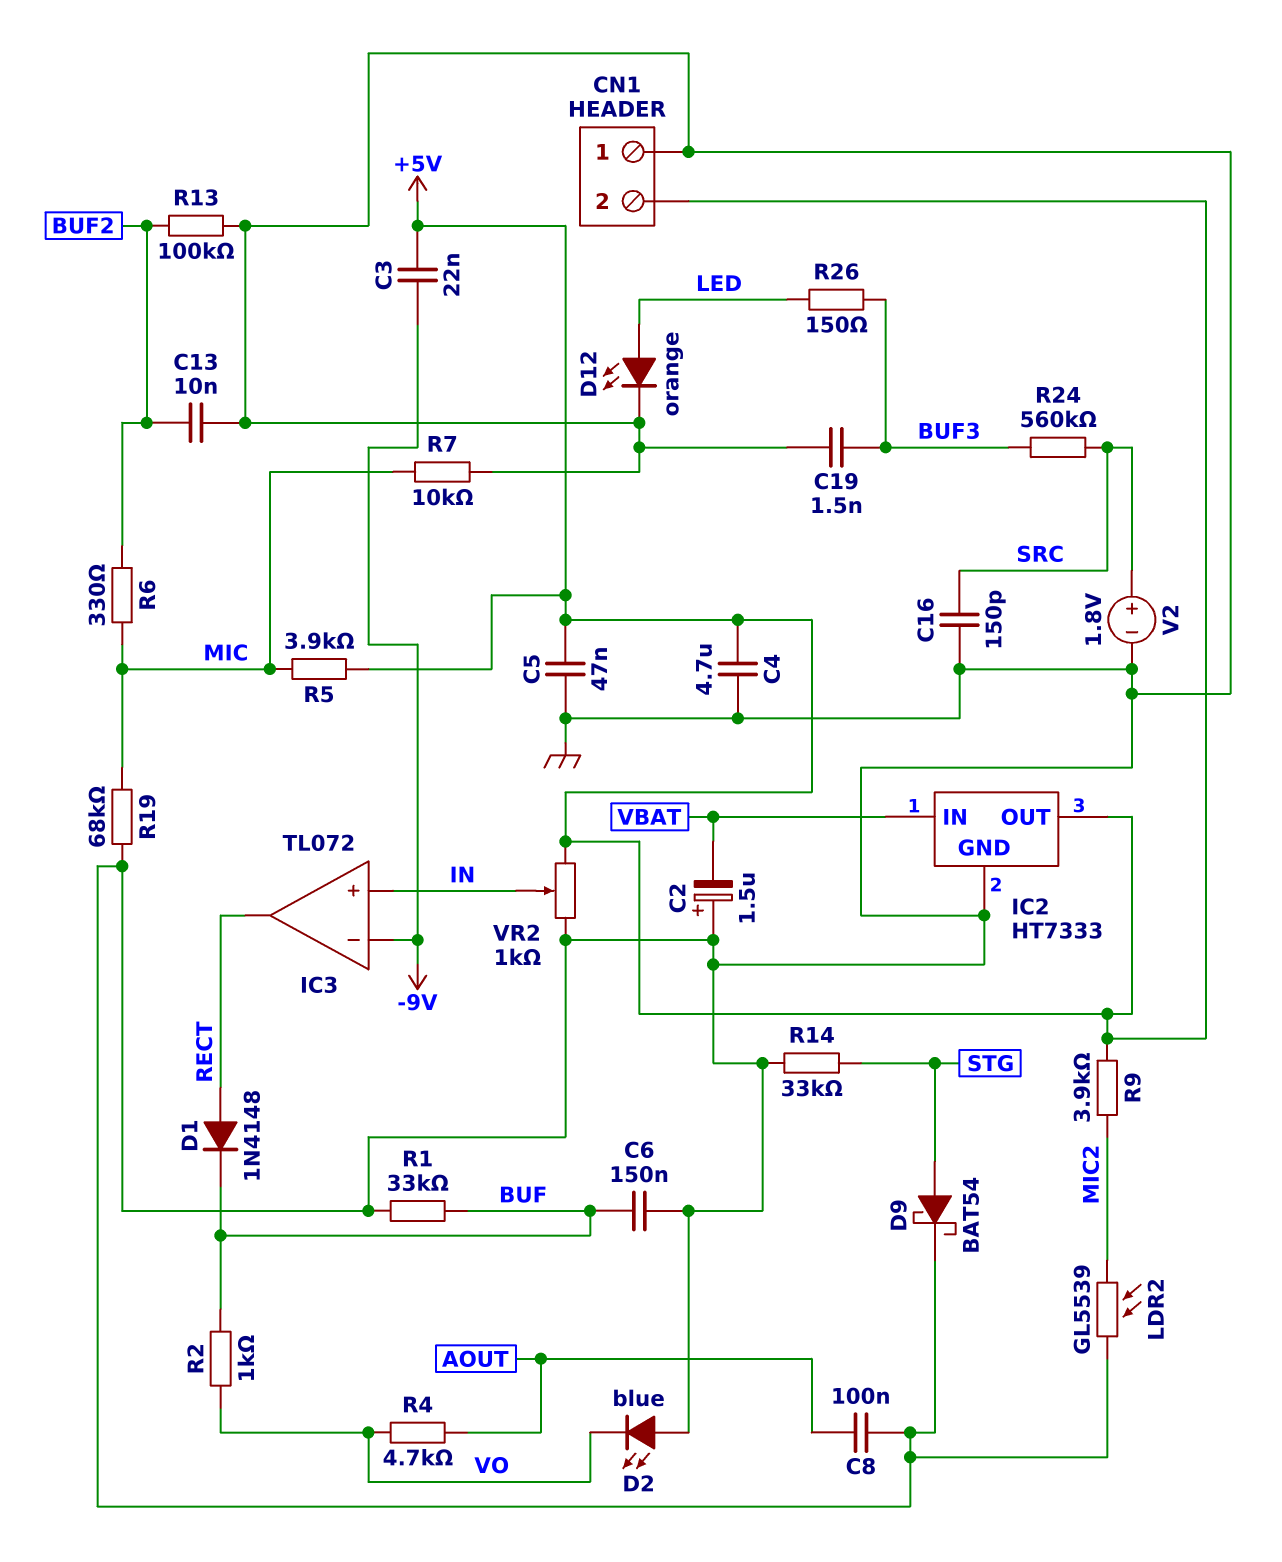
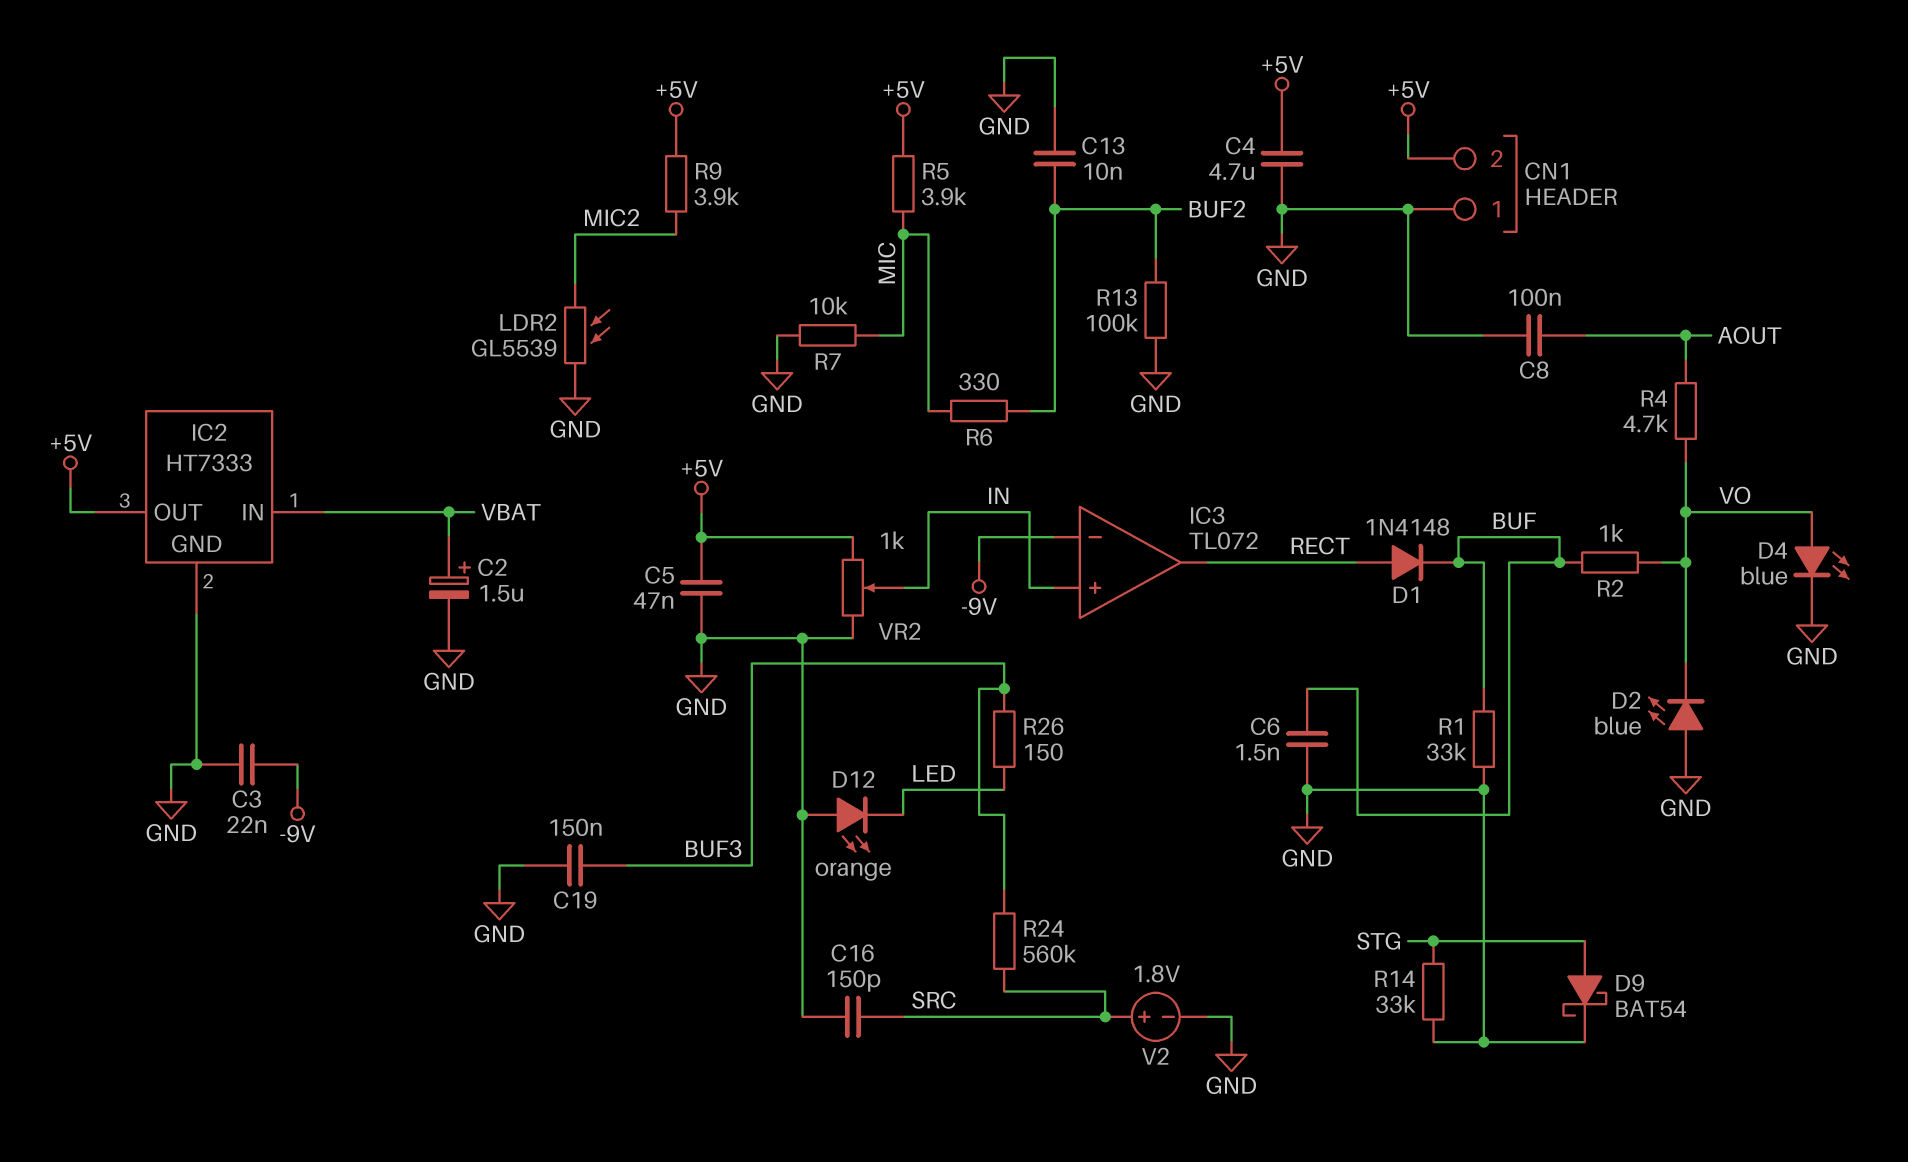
C2: 1.5uF (plus GND, minus VBAT) -> 1.5uF (plus VBAT, minus GND)
C3: 22nF (+5V, -9V) -> 22nF (-9V, GND)
C6: 150nF (BUF, GND) -> 1.5nF (BUF, GND)
C19: 1.5nF (BUF3, GND) -> 150nF (BUF3, GND)
D4: none -> LED blue (A VO, K GND)
D12: LED orange (A LED, K GND) -> LED orange (A GND, K LED)
R19: 68k (GND, MIC) -> none

